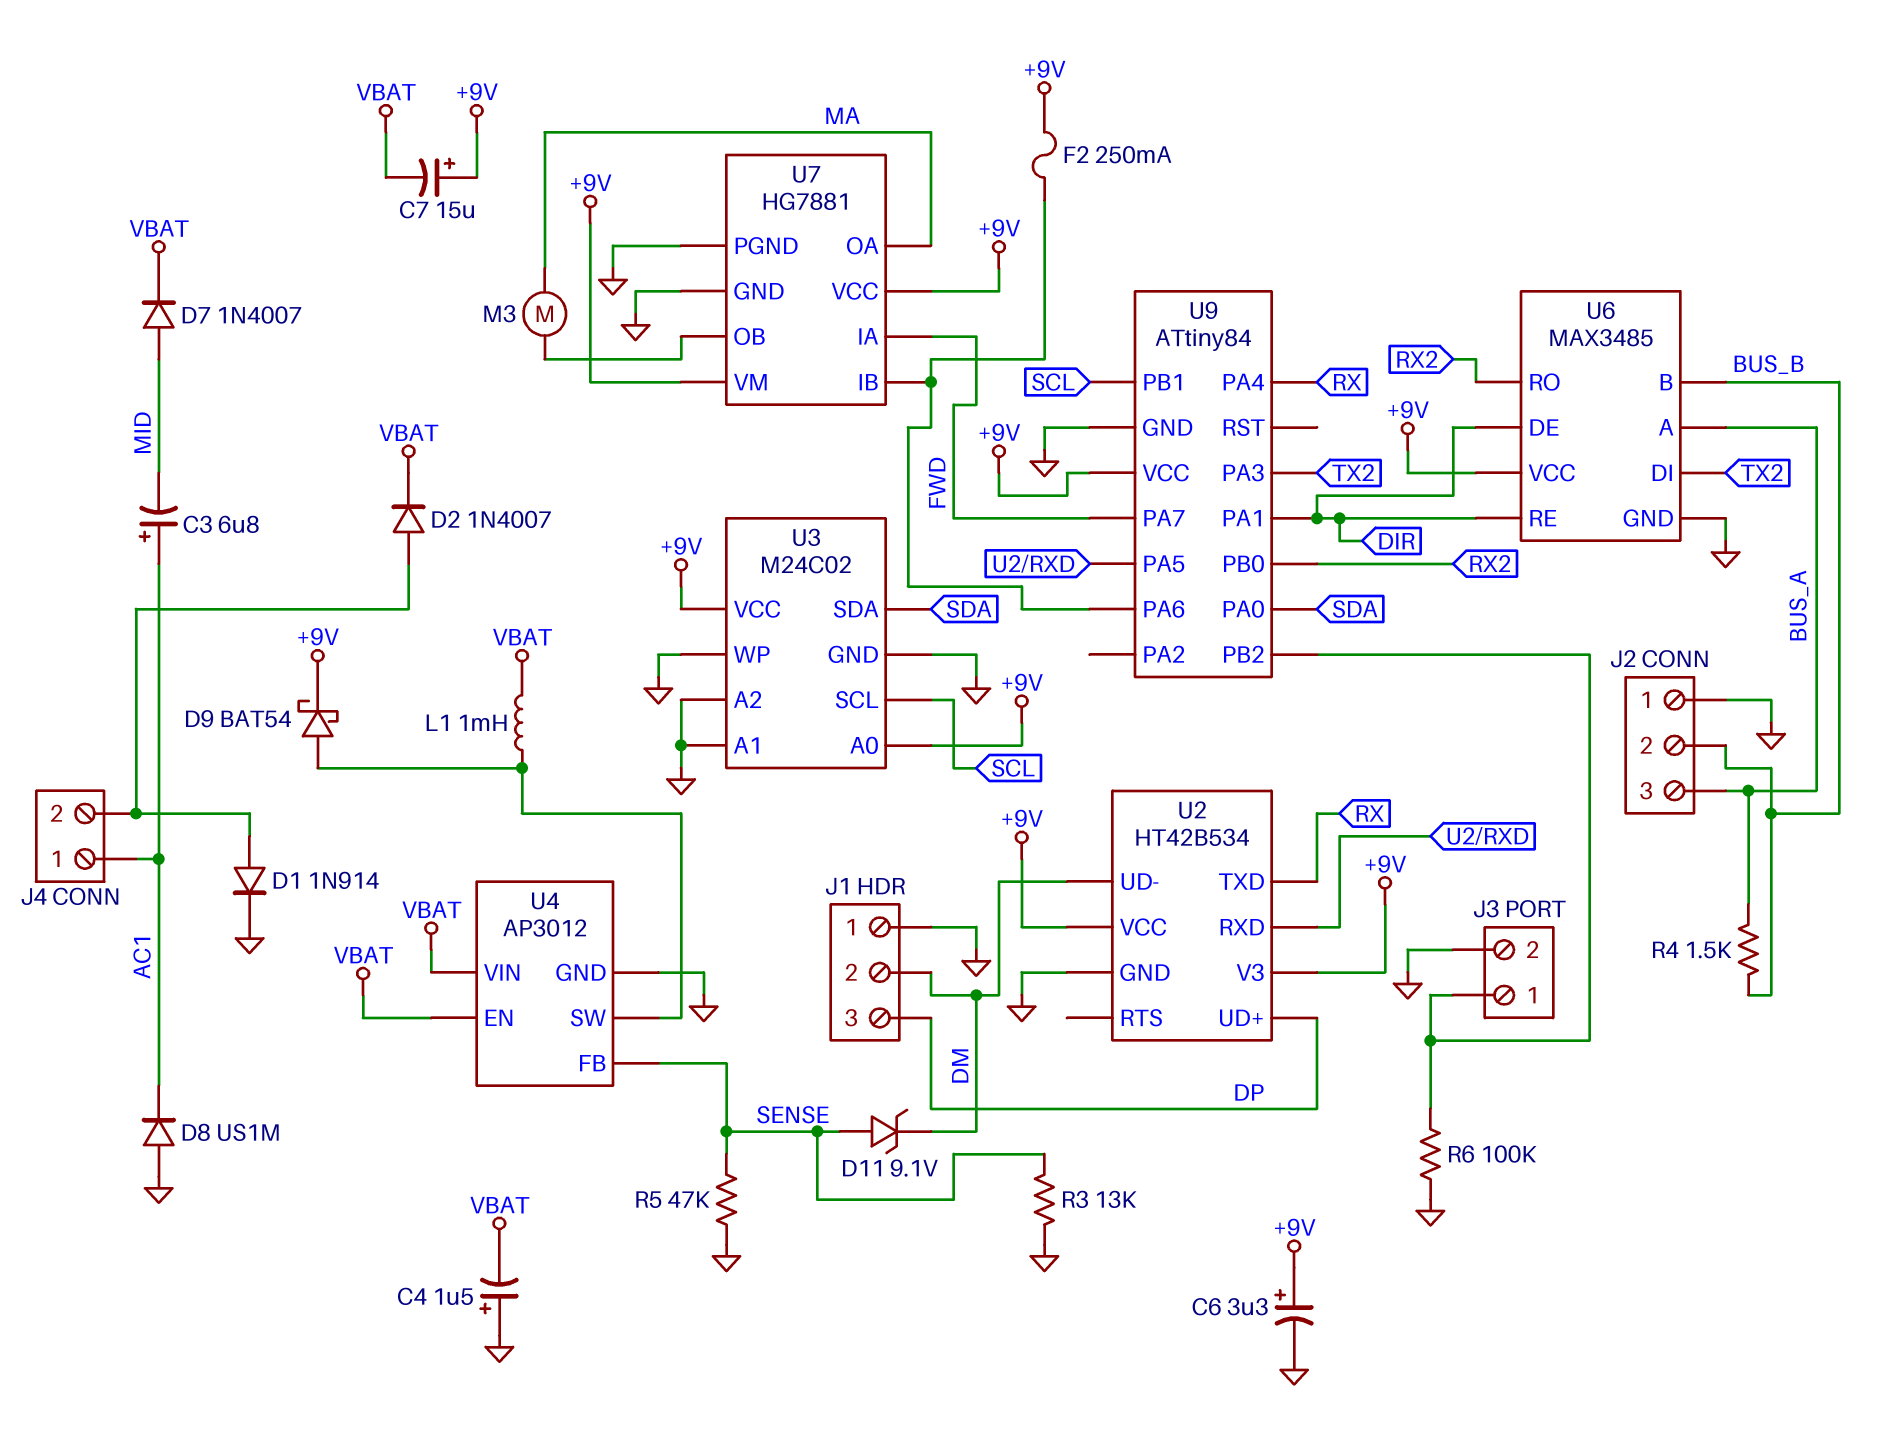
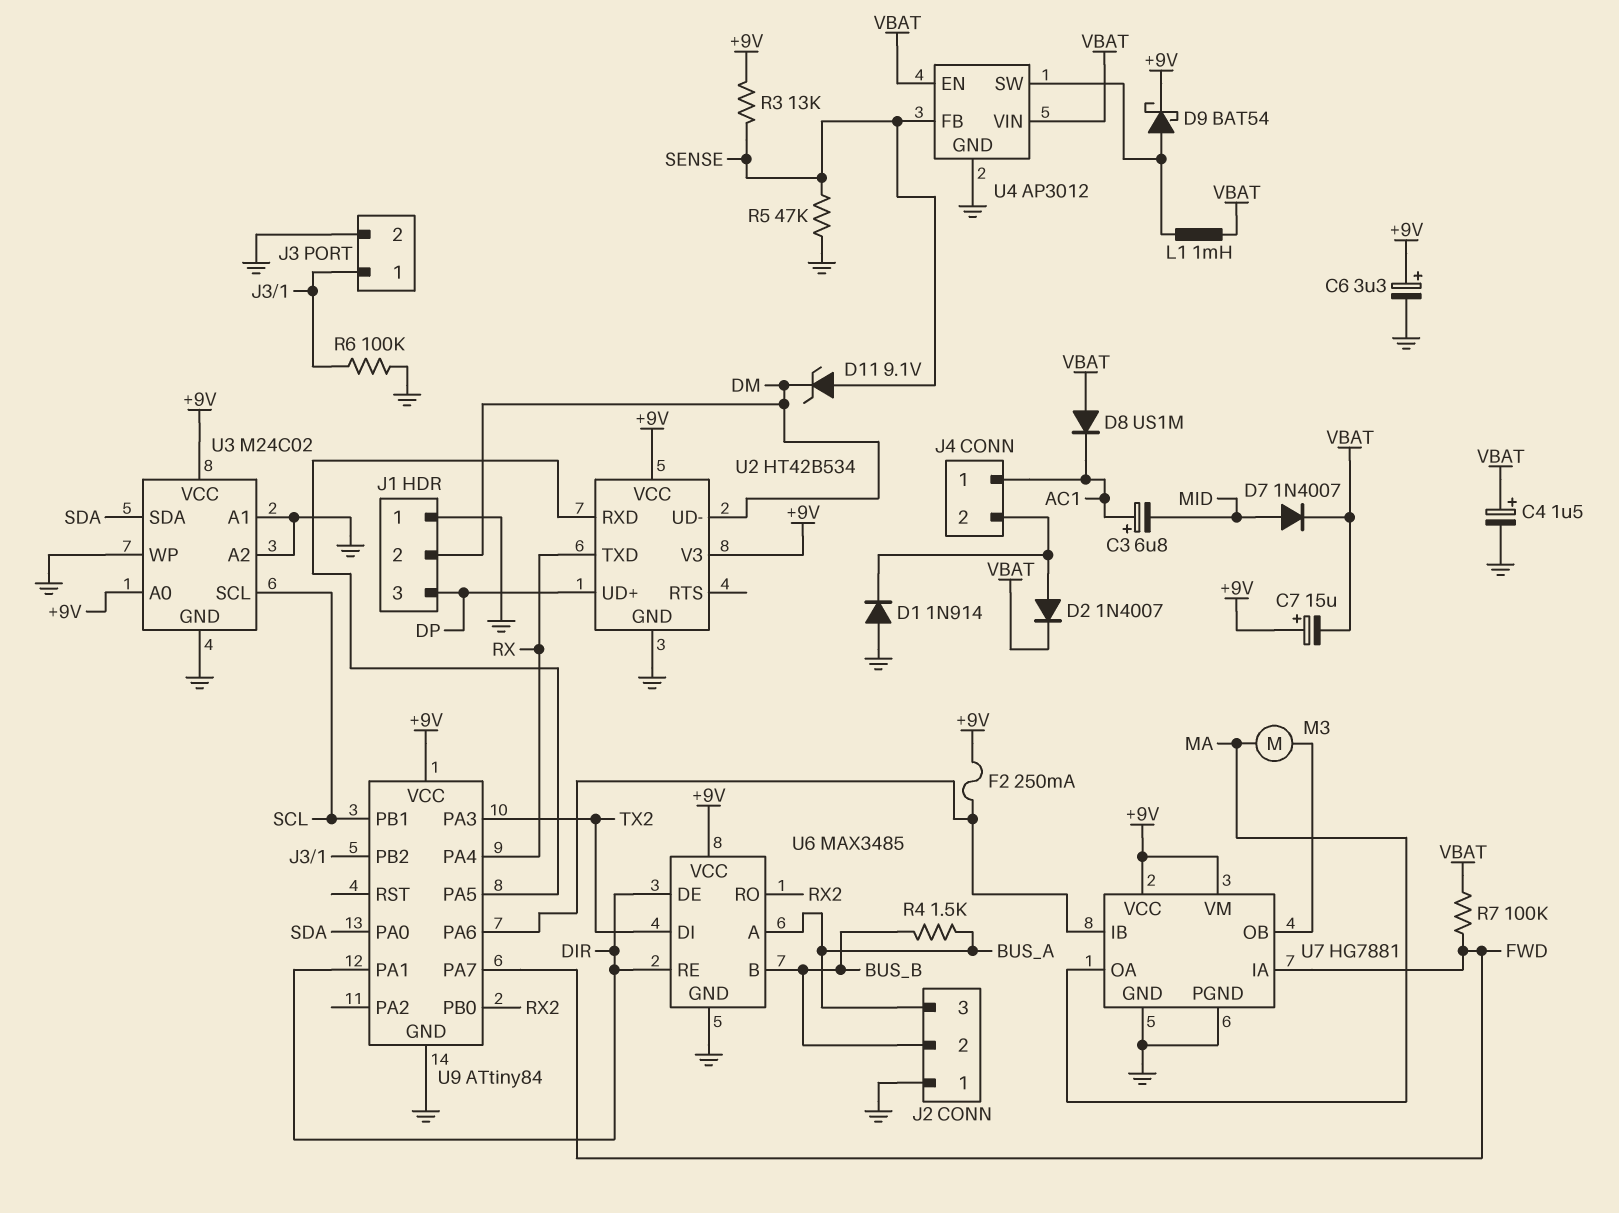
C4: 1.5uF (plus GND, minus VBAT) -> 1.5uF (plus VBAT, minus GND)
D1: diode 1N914 (A J4/2, K GND) -> diode 1N914 (A GND, K J4/2)
D8: diode US1M (A GND, K AC1) -> diode US1M (A VBAT, K AC1)
R3: 13k (GND, SENSE) -> 13k (+9V, SENSE)
R7: none -> 100k (FWD, VBAT)

